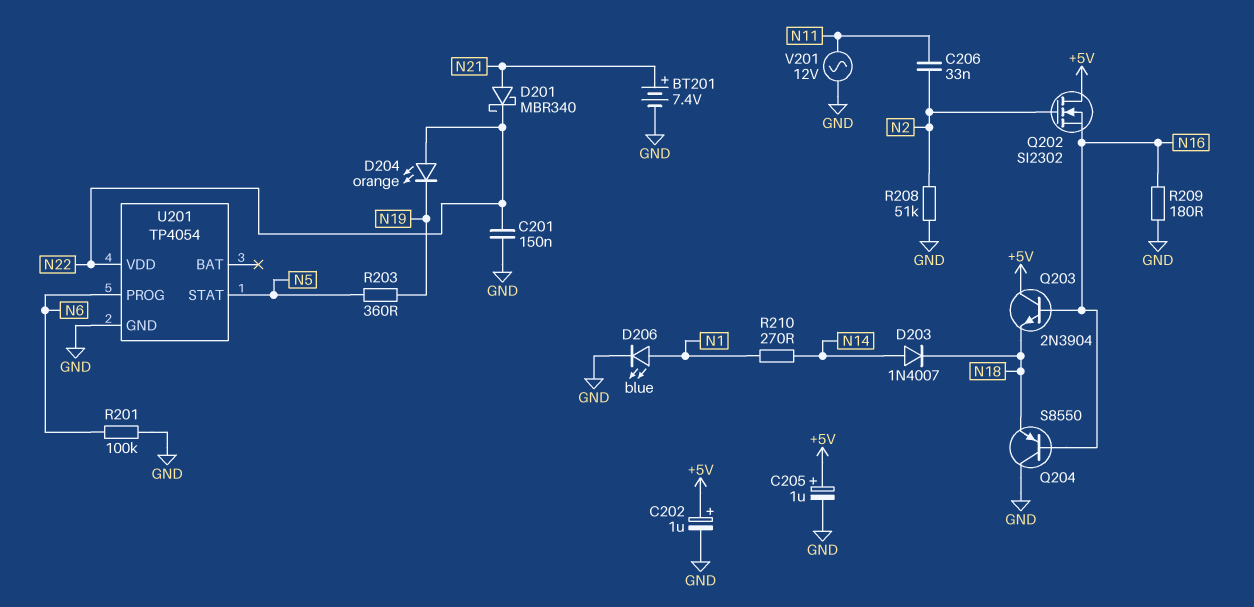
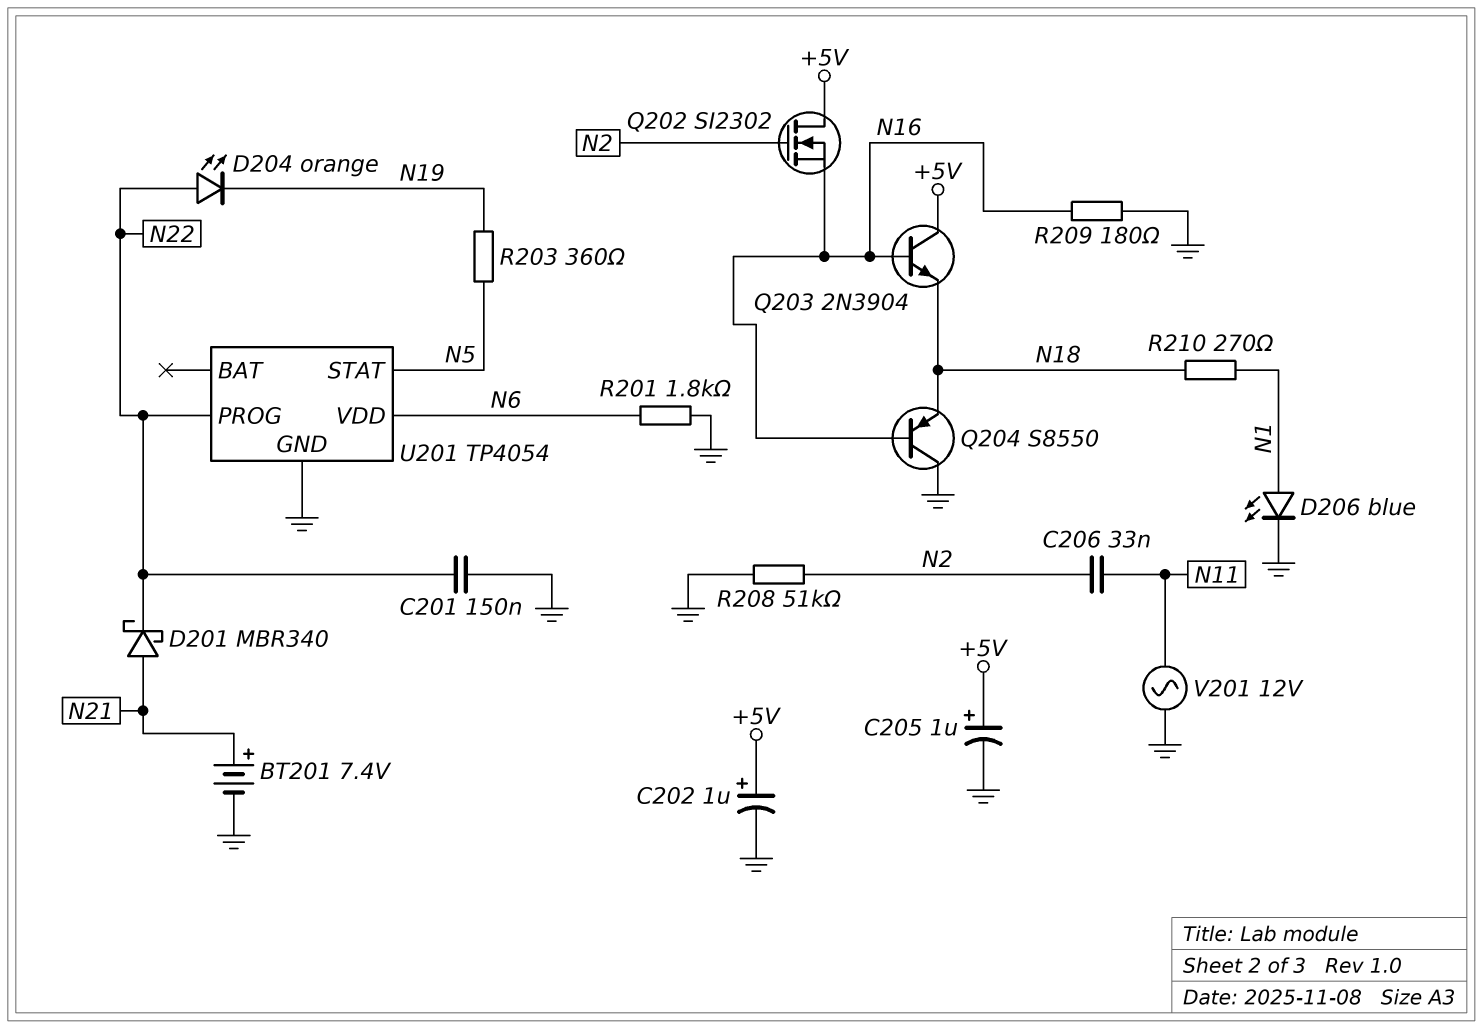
D203: diode 1N4007 (A N14, K N18) -> none
R201: 100k (GND, N6) -> 1.8k (GND, N6)
R210: 270 (N1, N14) -> 270 (N1, N18)
U201 pin PROG: N6 -> N22
U201 pin VDD: N22 -> N6

